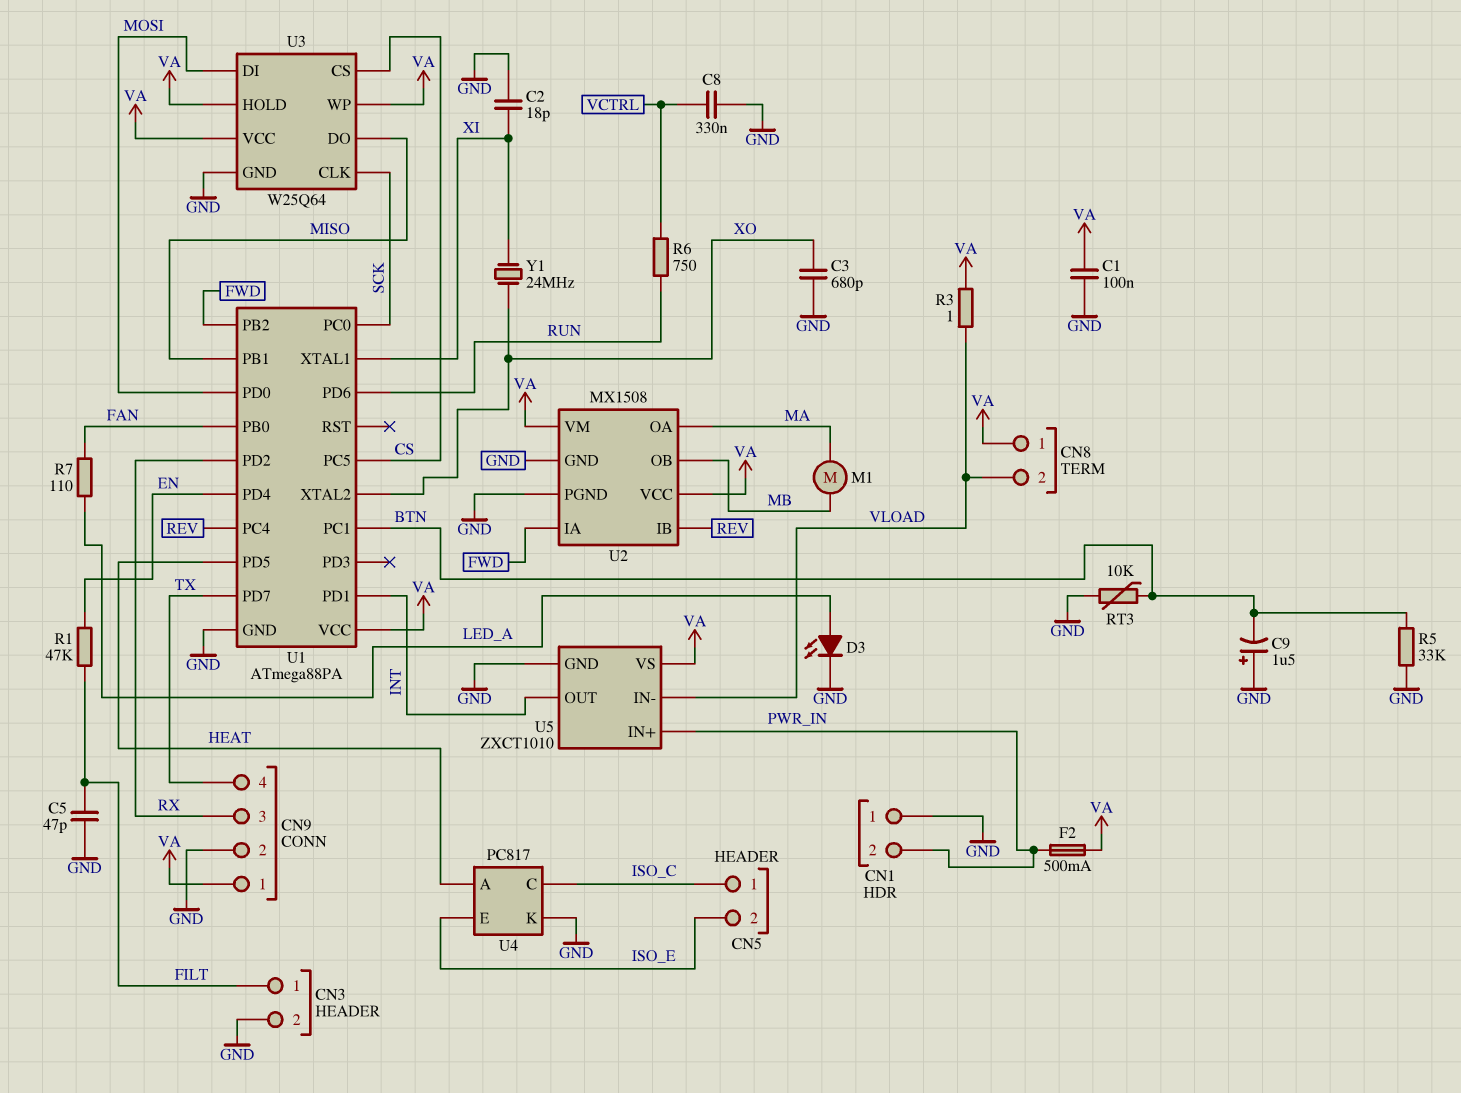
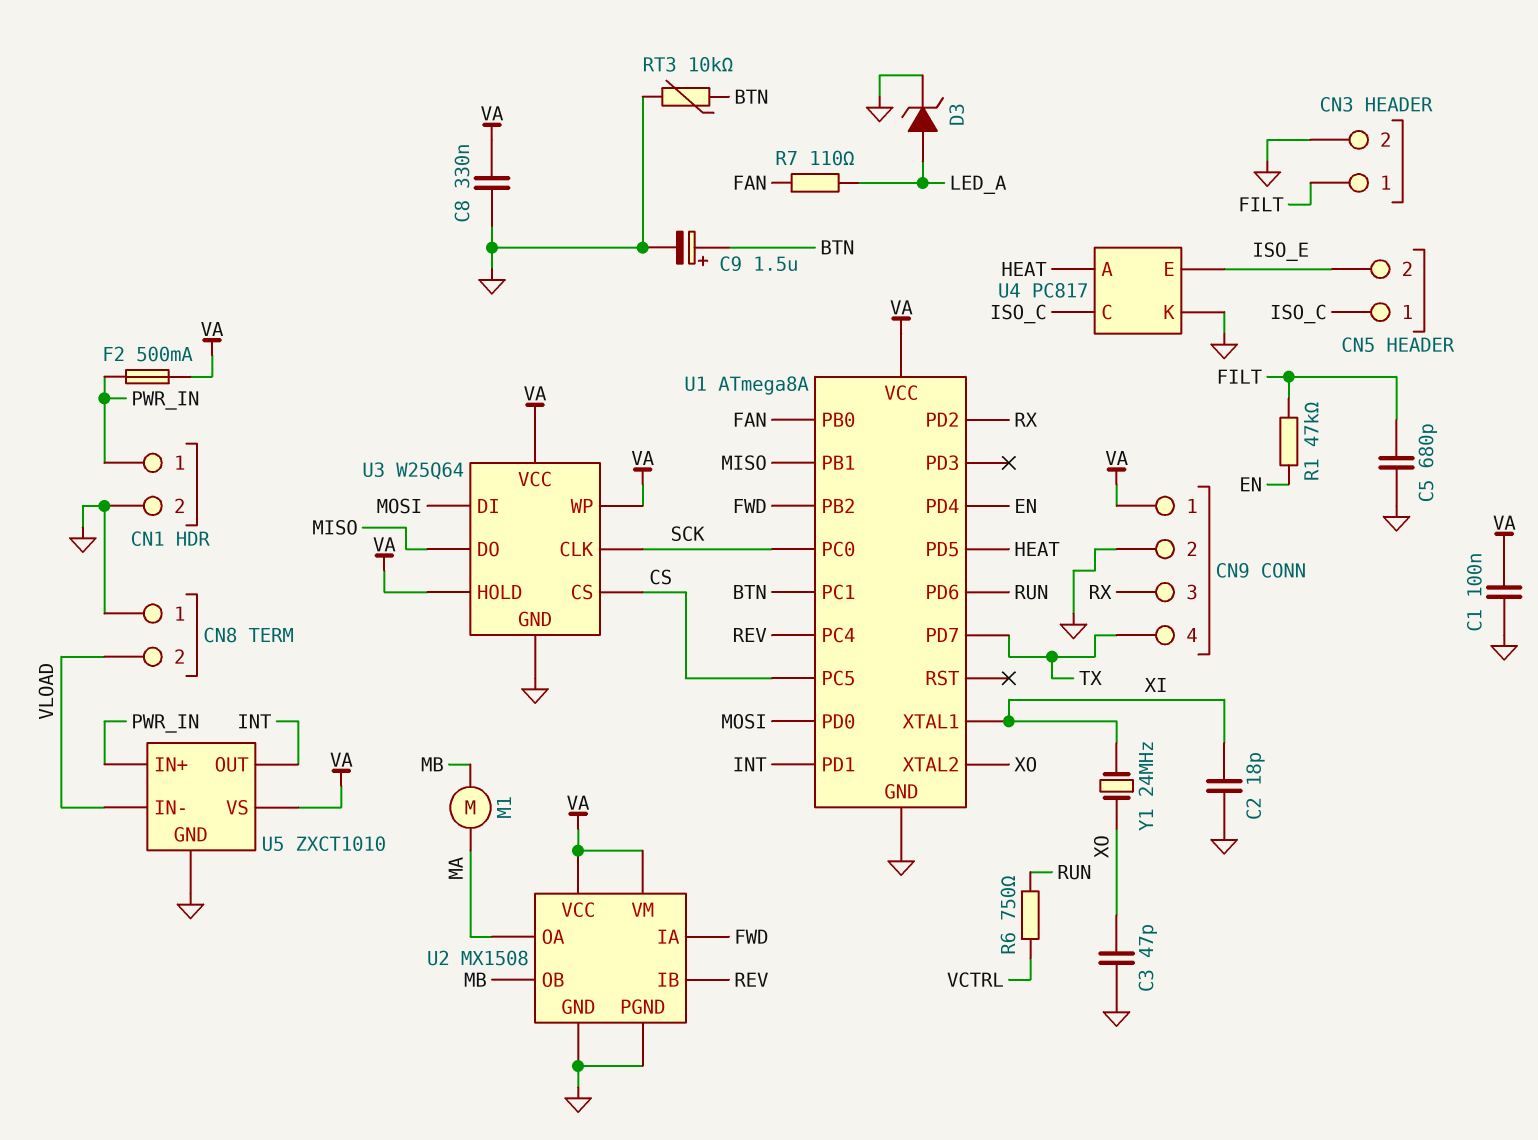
C3: 680pF (GND, XO) -> 47pF (GND, XO)
C5: 47pF (FILT, GND) -> 680pF (FILT, GND)
C8: 330nF (GND, VCTRL) -> 330nF (GND, VA)
C9: 1.5uF (plus GND, minus BTN) -> 1.5uF (plus BTN, minus GND)
CN1 pin 1: GND -> PWR_IN
CN1 pin 2: PWR_IN -> GND
CN8 pin 1: VA -> GND
D3: LED (A LED_A, K GND) -> zener (A LED_A, K GND)
R3: 1 (VA, VLOAD) -> none
R5: 33k (BTN, GND) -> none
U1: ATmega88PA -> ATmega8A

